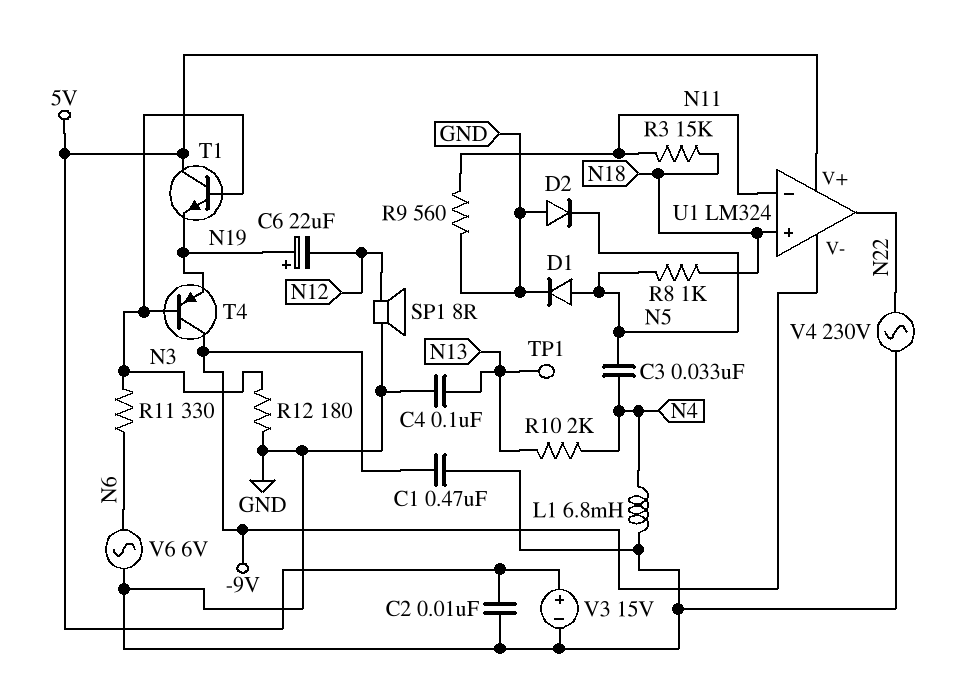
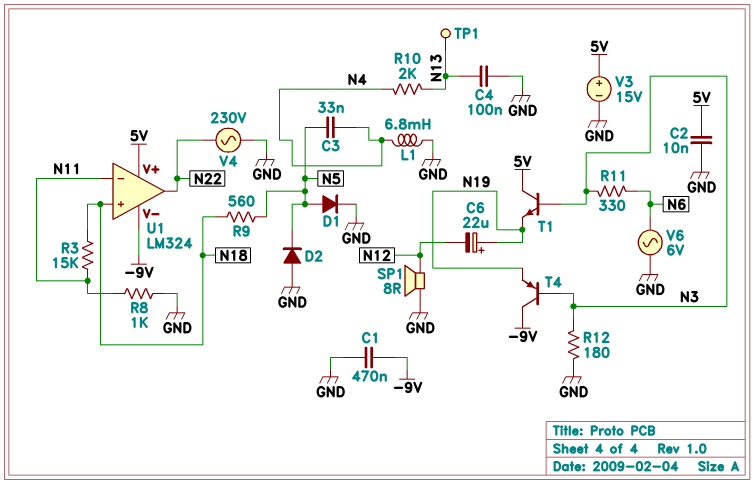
R8: 1k (N5, N18) -> 1k (GND, N11)
R9: 560 (GND, N11) -> 560 (N5, N18)

